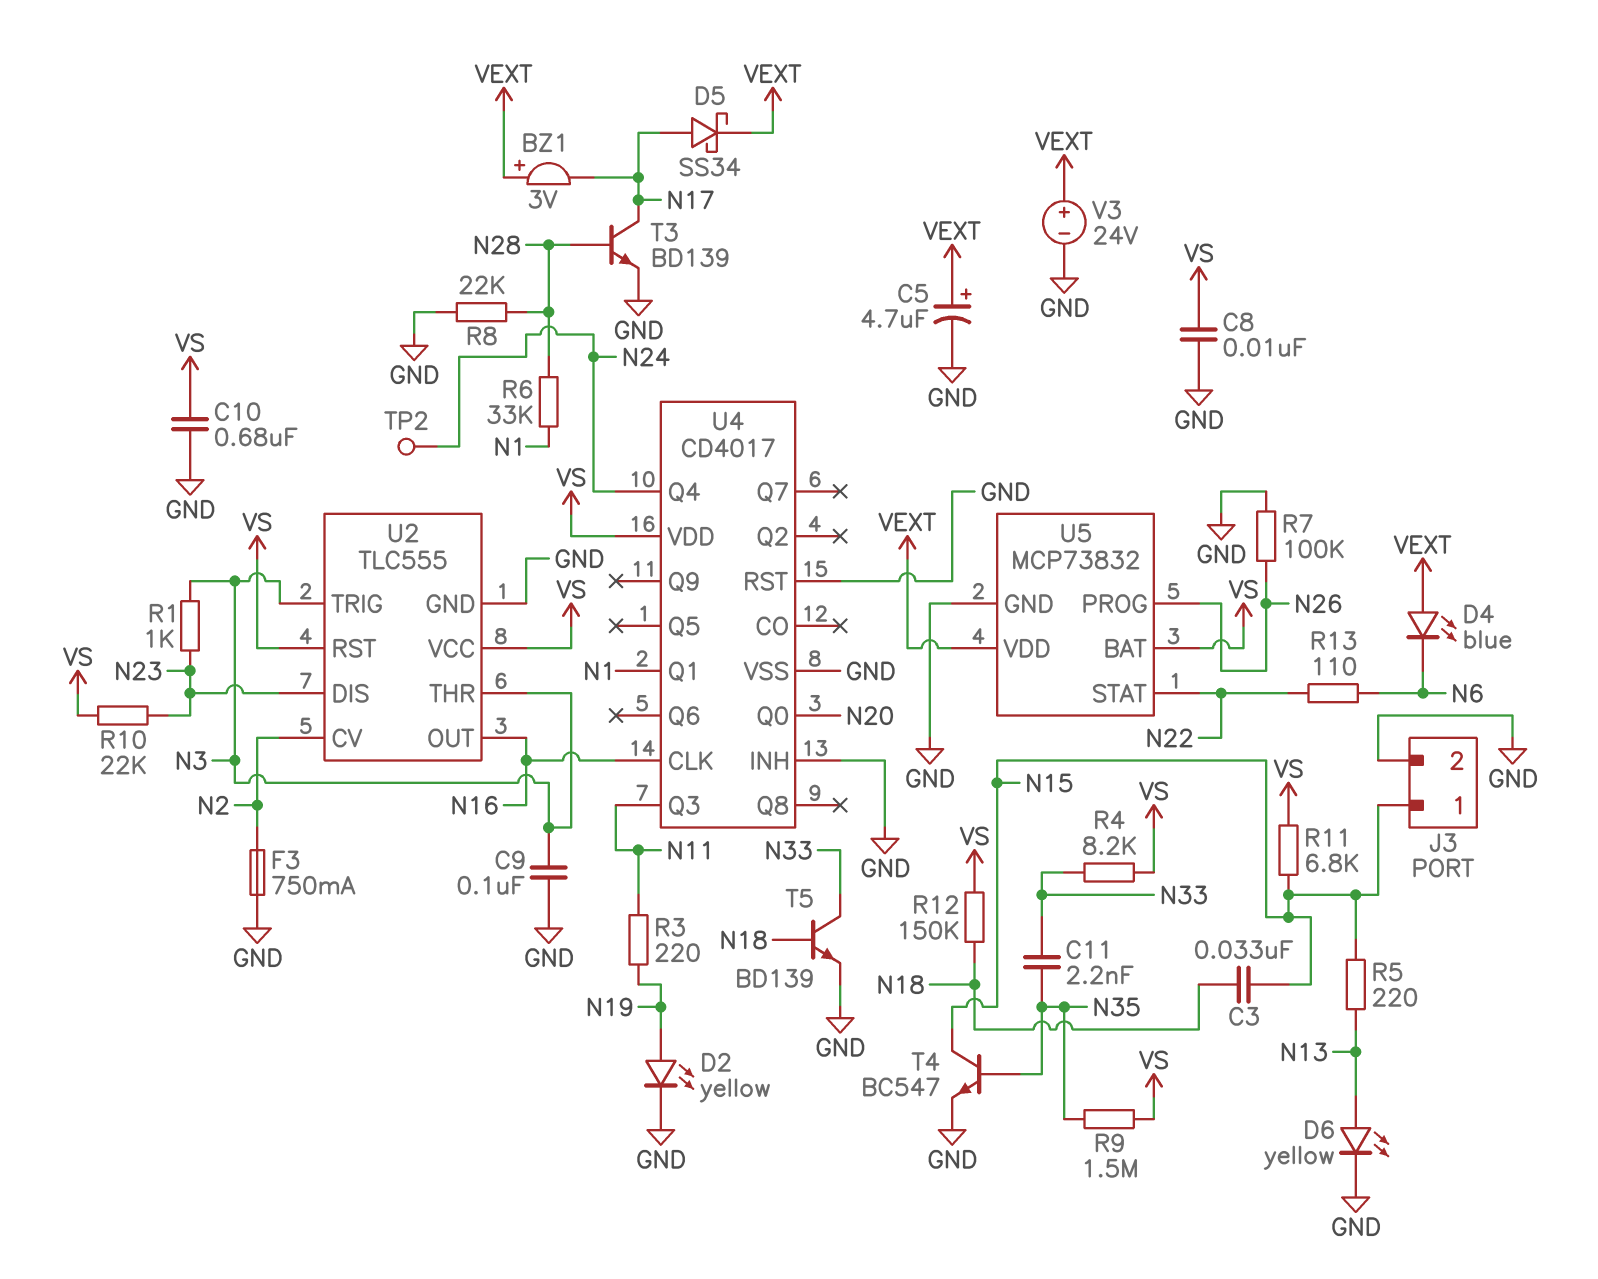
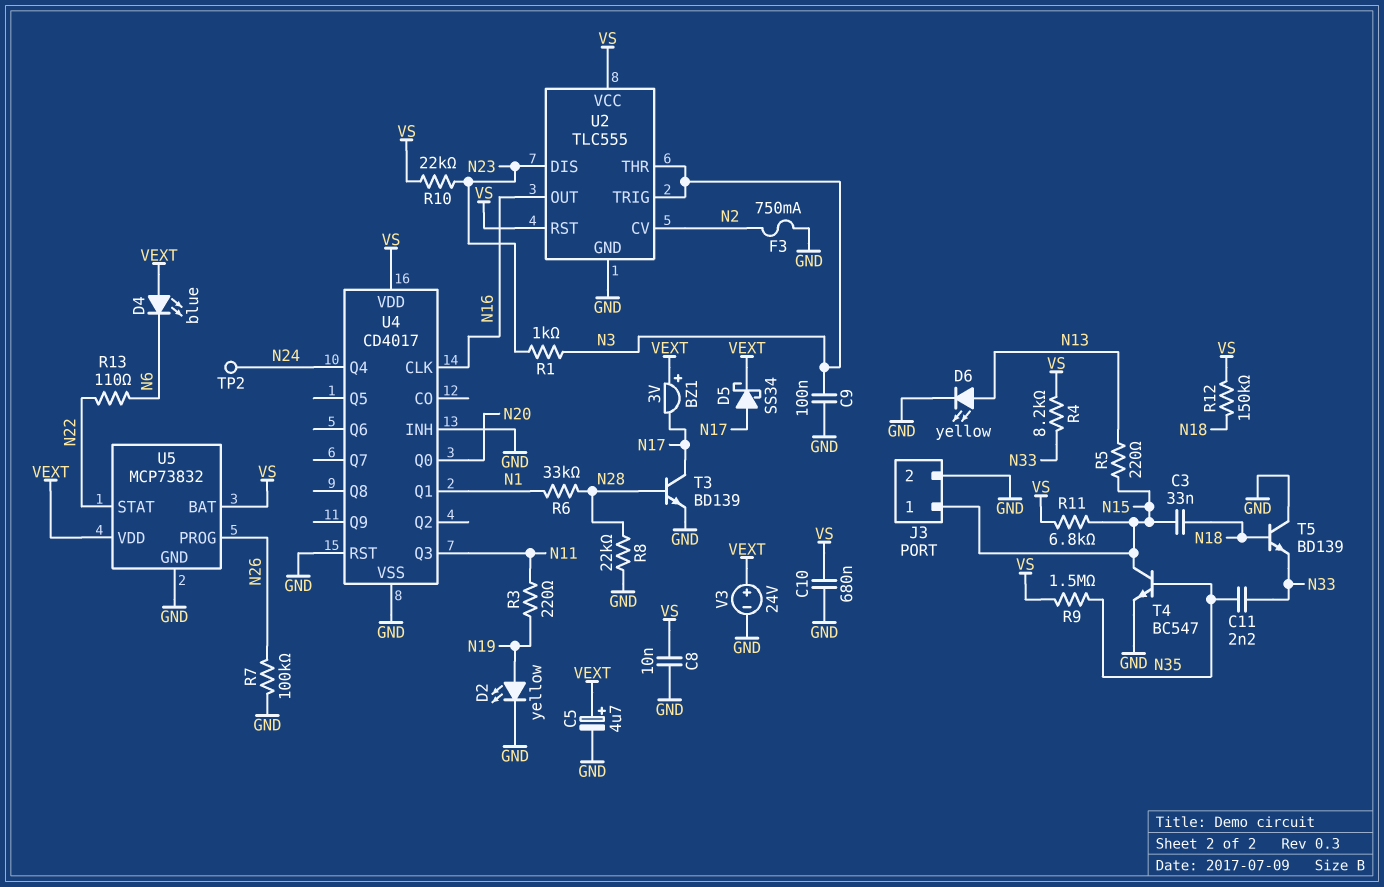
T5: NPN BD139 (B N18, C N33, E GND) -> NPN BD139 (B N18, C GND, E N33)

